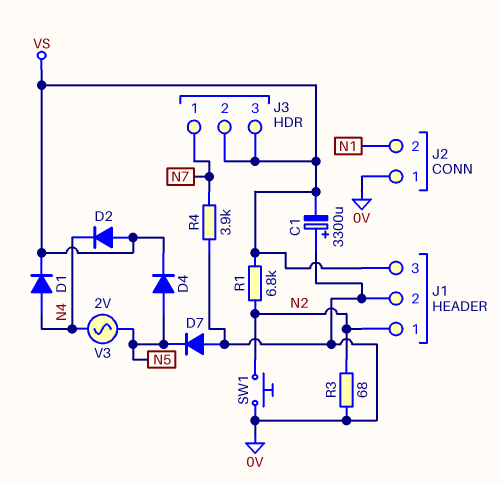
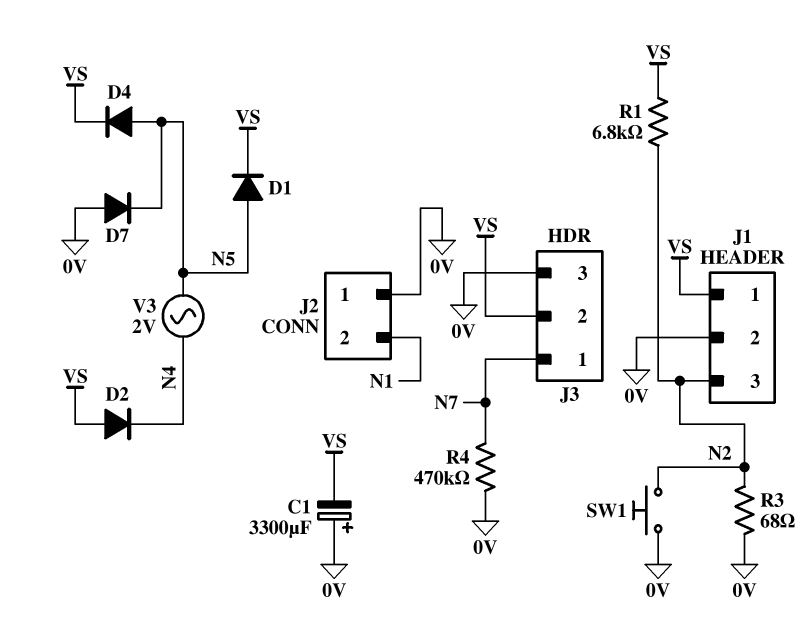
D1: diode (A N4, K VS) -> diode (A N5, K VS)
J1 pin 1: N2 -> VS
J1 pin 3: VS -> N2
J3 pin 3: VS -> 0V
R4: 3.9k (0V, N7) -> 470k (0V, N7)

